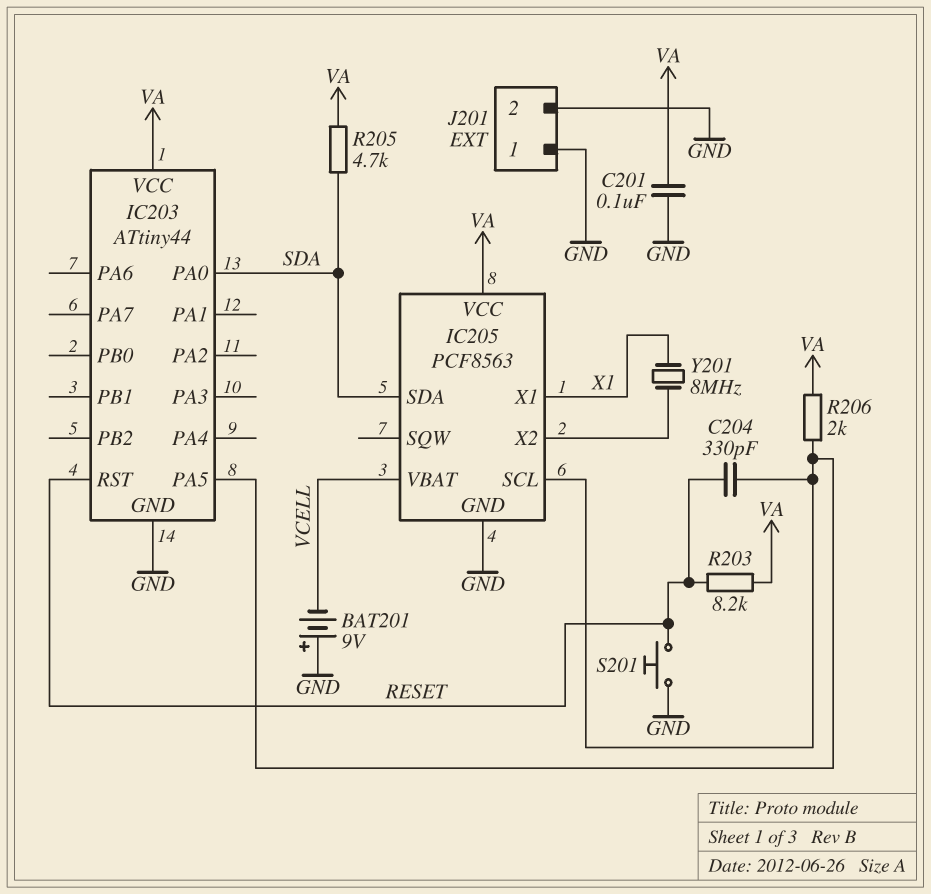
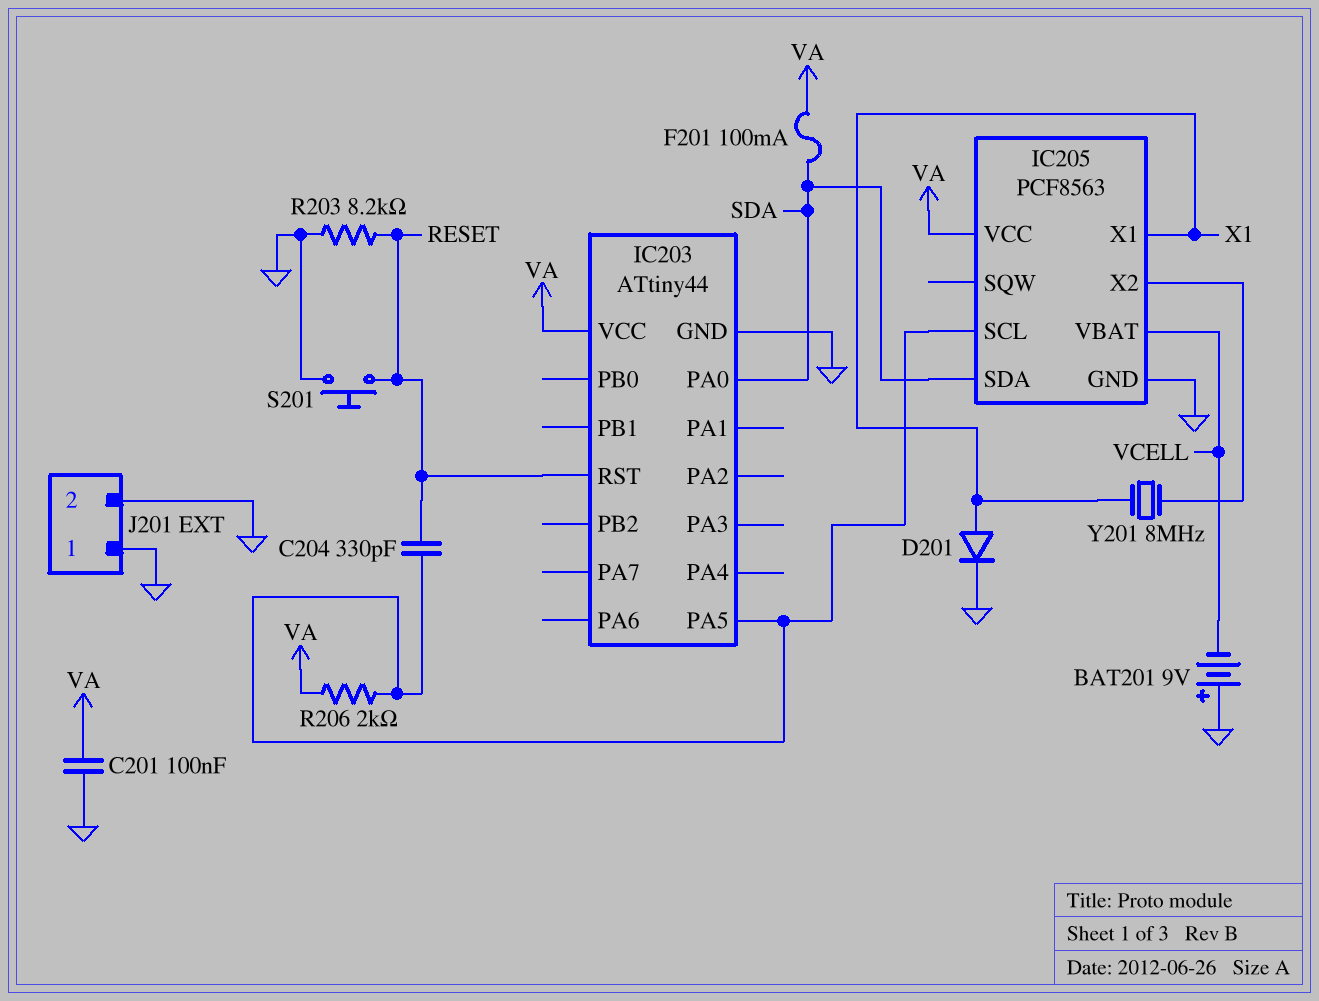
D201: none -> diode (A X1, K GND)
F201: none -> 100mA (SDA, VA)
R203: 8.2k (RESET, VA) -> 8.2k (GND, RESET)
R205: 4.7k (SDA, VA) -> none

